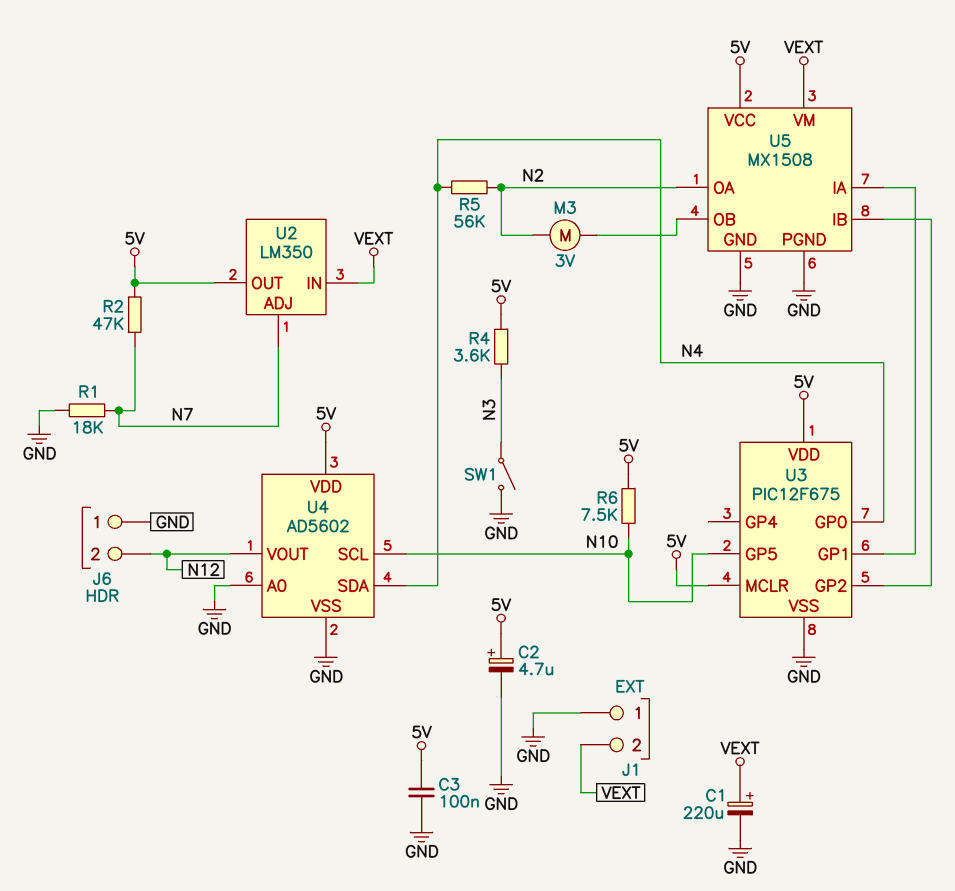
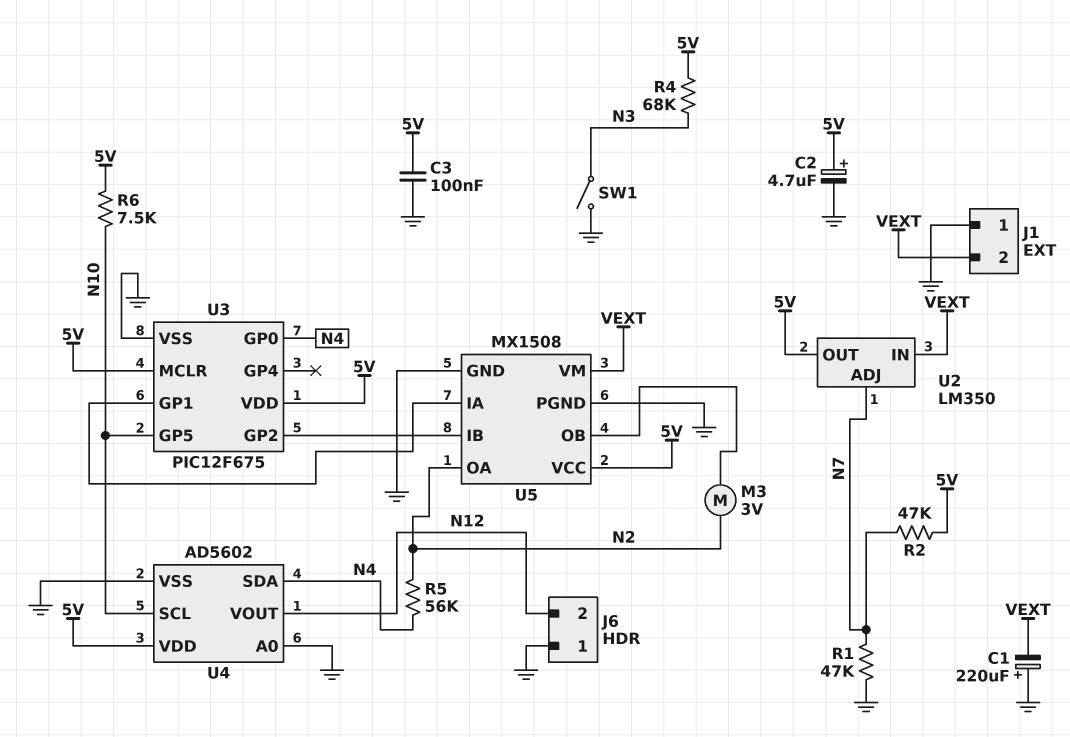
C1: 220uF (plus VEXT, minus GND) -> 220uF (plus GND, minus VEXT)
R1: 18k (GND, N7) -> 47k (GND, N7)
R4: 3.6k (5V, N3) -> 68k (5V, N3)

